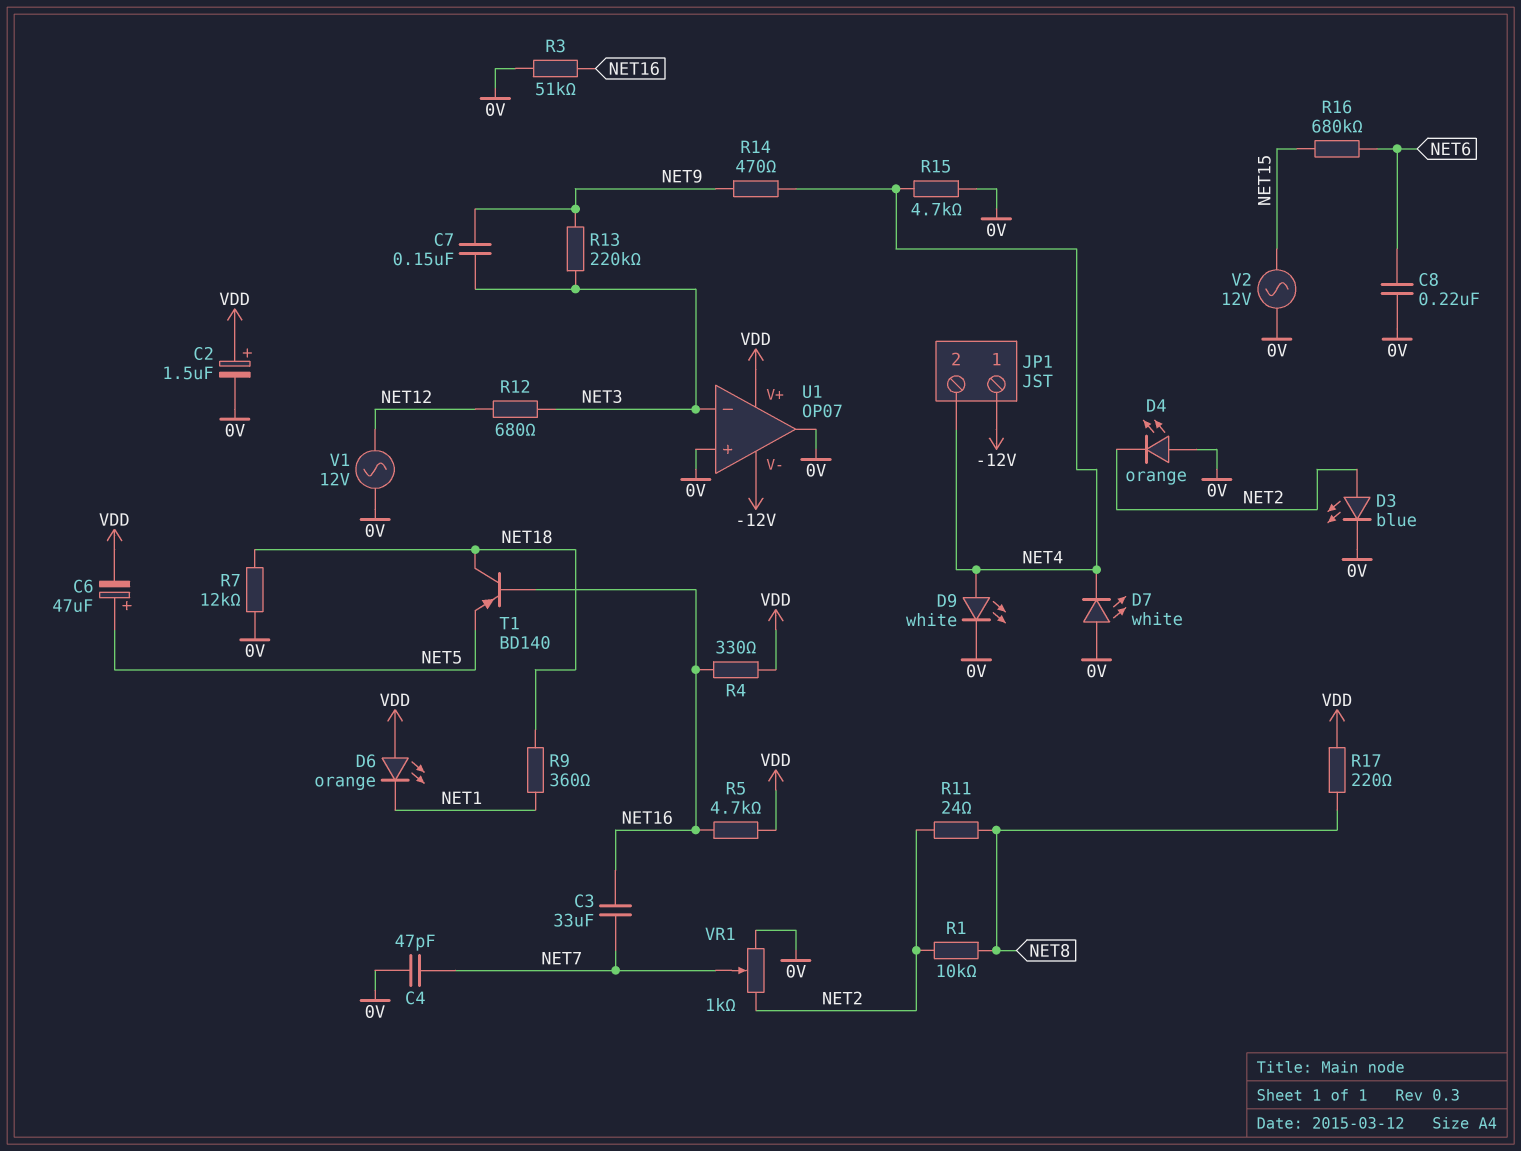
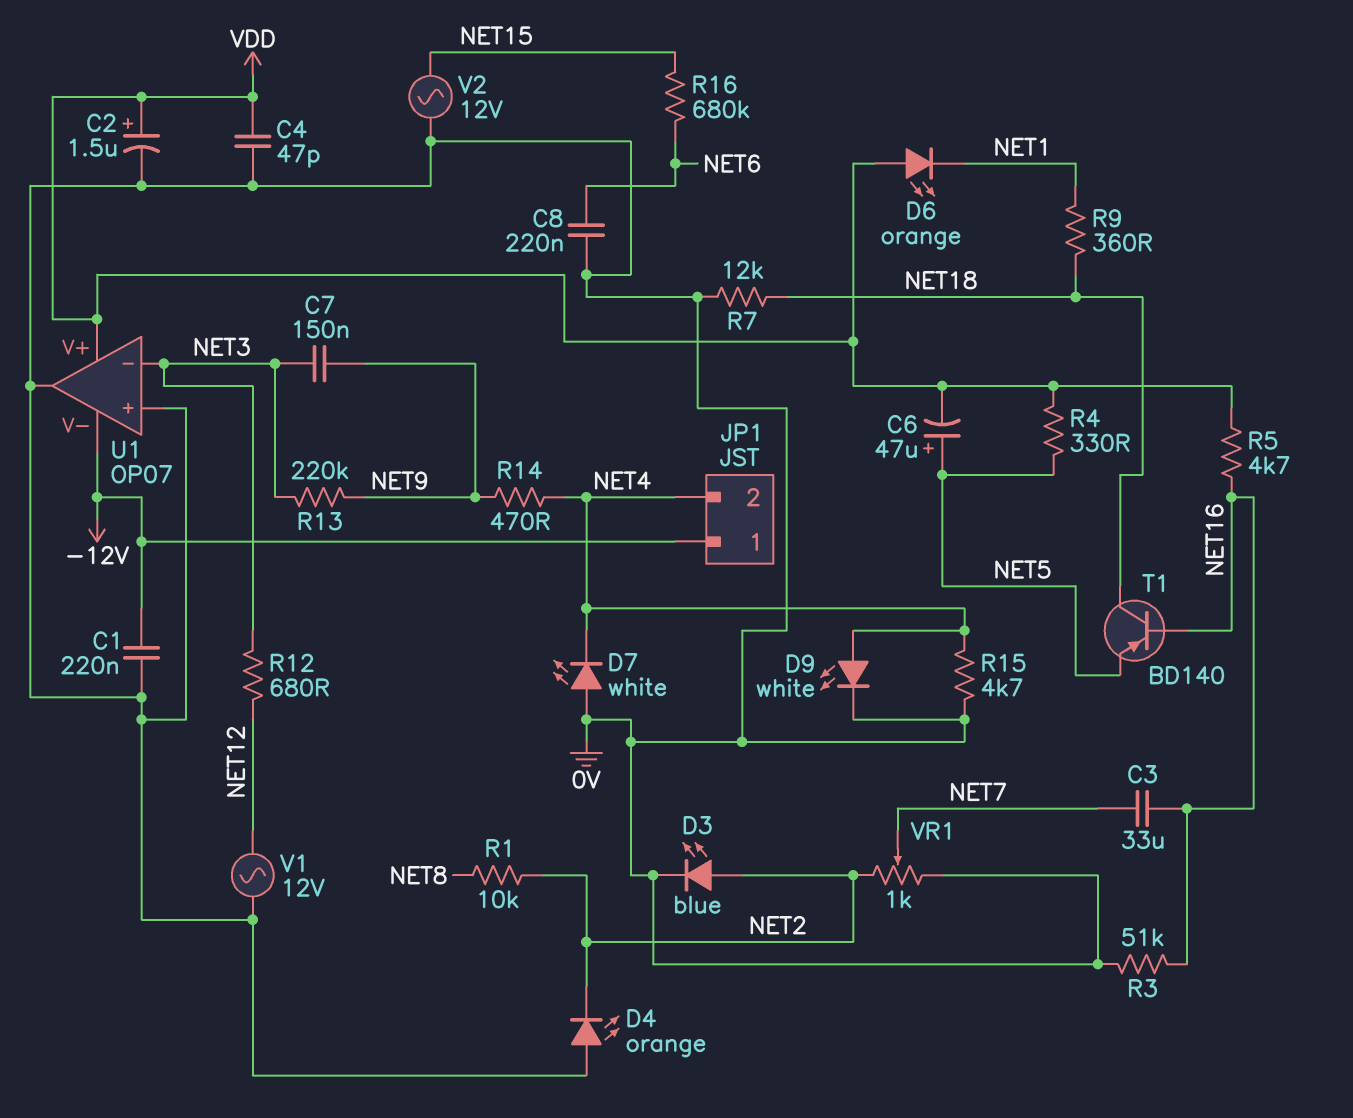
C1: none -> 220nF (-12V, 0V)
C4: 47pF (0V, NET7) -> 47pF (0V, VDD)
R4: 330 (NET16, VDD) -> 330 (NET5, VDD)
R11: 24 (NET2, NET8) -> none
R17: 220 (NET8, VDD) -> none

